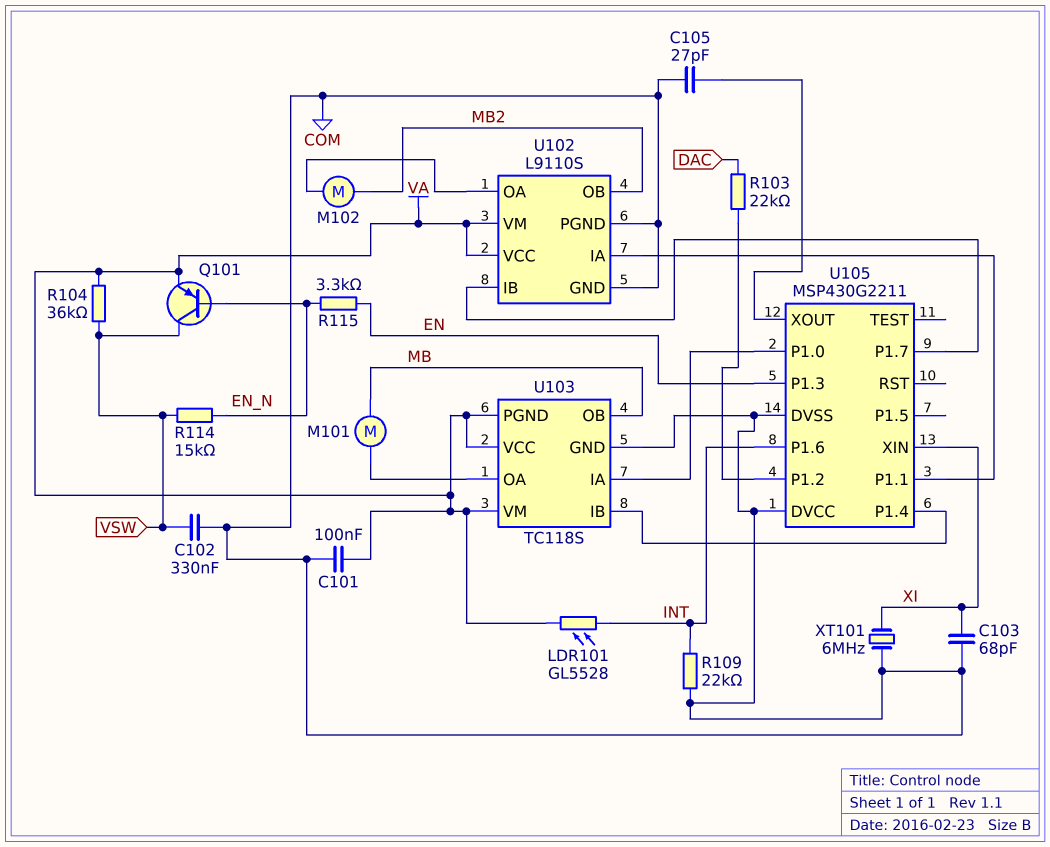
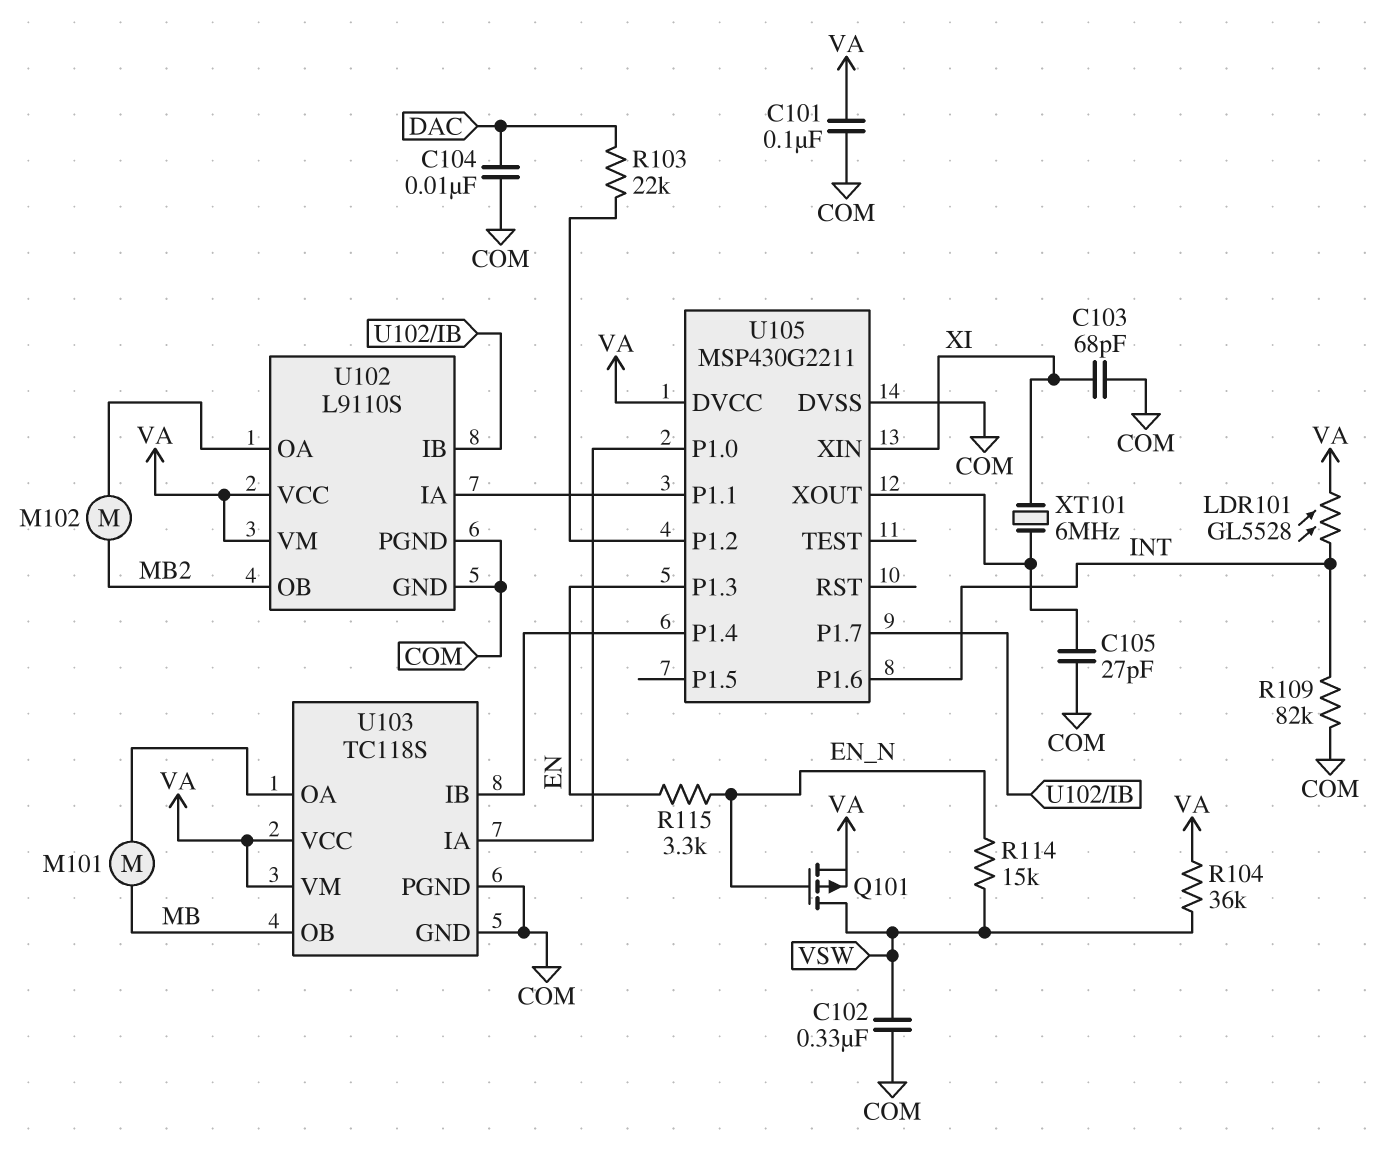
C104: none -> 10nF (COM, DAC)
Q101: PNP (B EN_N, C VSW, E VA) -> PMOS (G EN_N, D VSW, S VA)
R109: 22k (COM, INT) -> 82k (COM, INT)
U103 pin PGND: VA -> COM
U105 pin DVCC: COM -> VA
XT101: 6MHz (COM, XI) -> 6MHz (U105/XOUT, XI)

